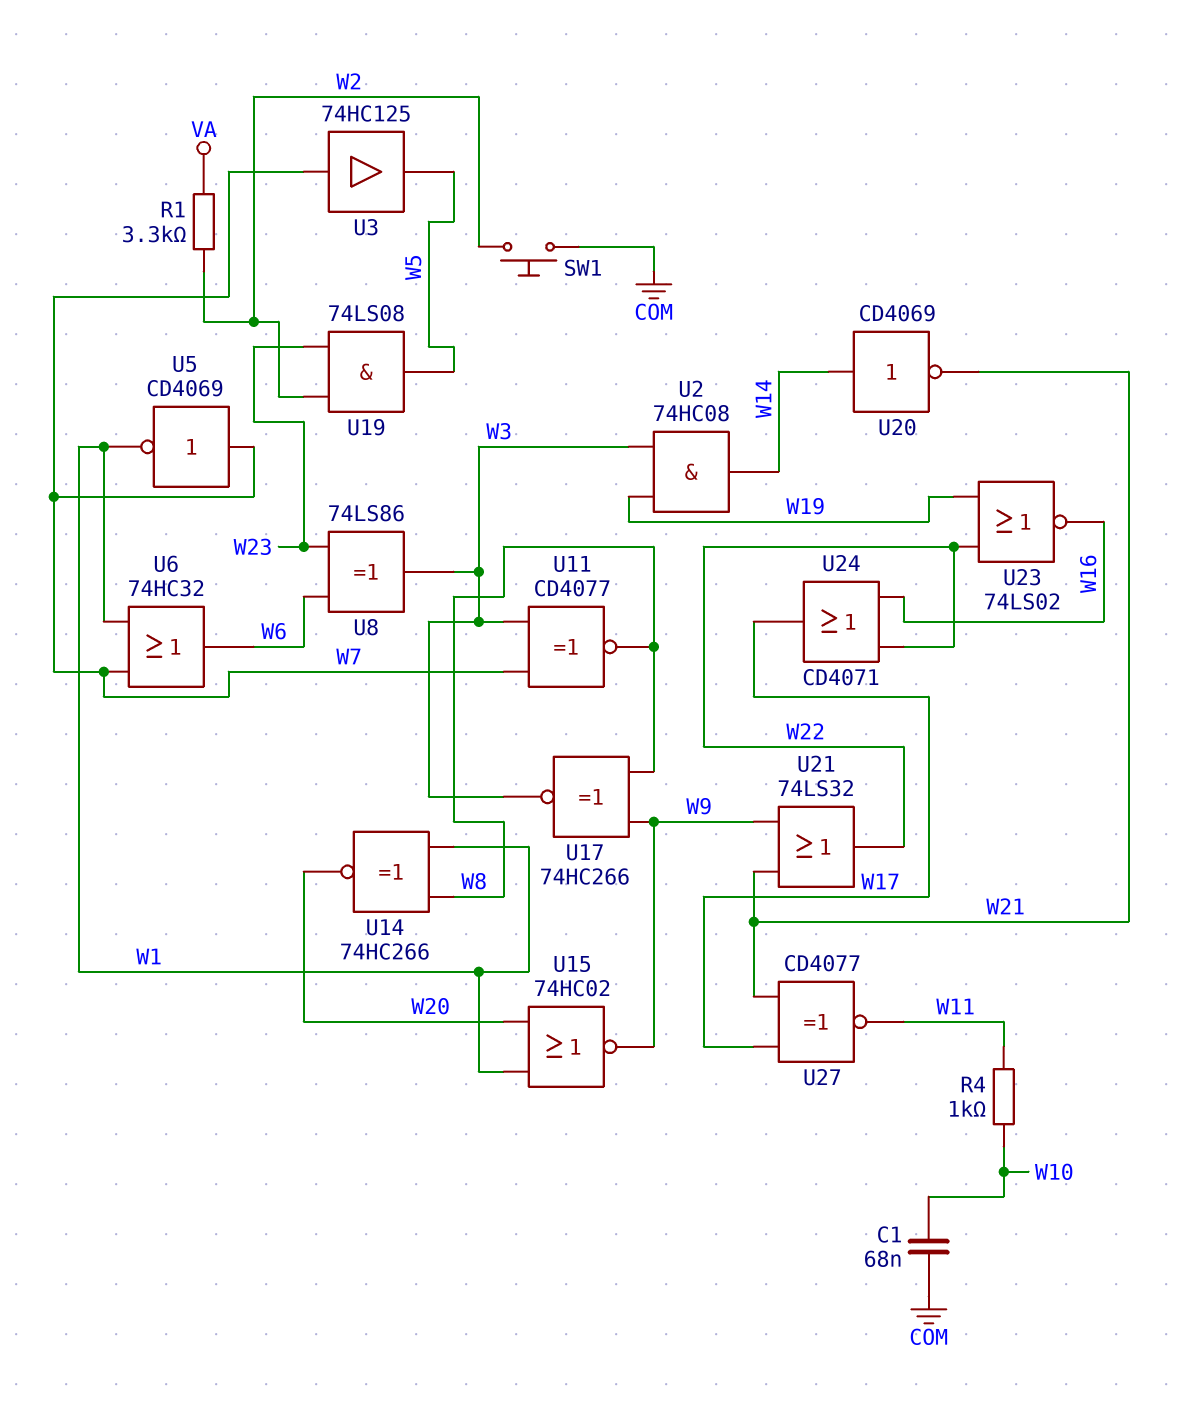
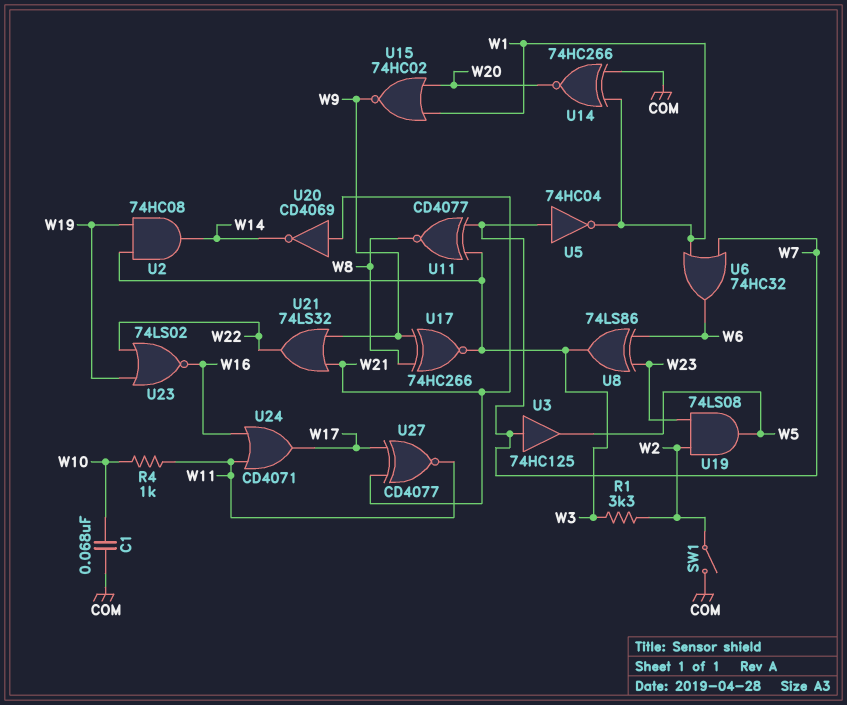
R1: 3.3k (VA, W2) -> 3.3k (W2, W3)
SW1: button (COM, W2) -> switch (COM, W2)
U5: NOT CD4069 (in W7, out W1) -> NOT 74HC04 (in W7, out W1)
U14: XNOR 74HC266 (in W1, in W8, out W20) -> XNOR 74HC266 (in COM, in W1, out W20)
U20: NOT CD4069 (in W14, out W21) -> NOT CD4069 (in W21, out W14)
U24: OR CD4071 (in W16, in W22, out W17) -> OR CD4071 (in W11, in W16, out W17)

